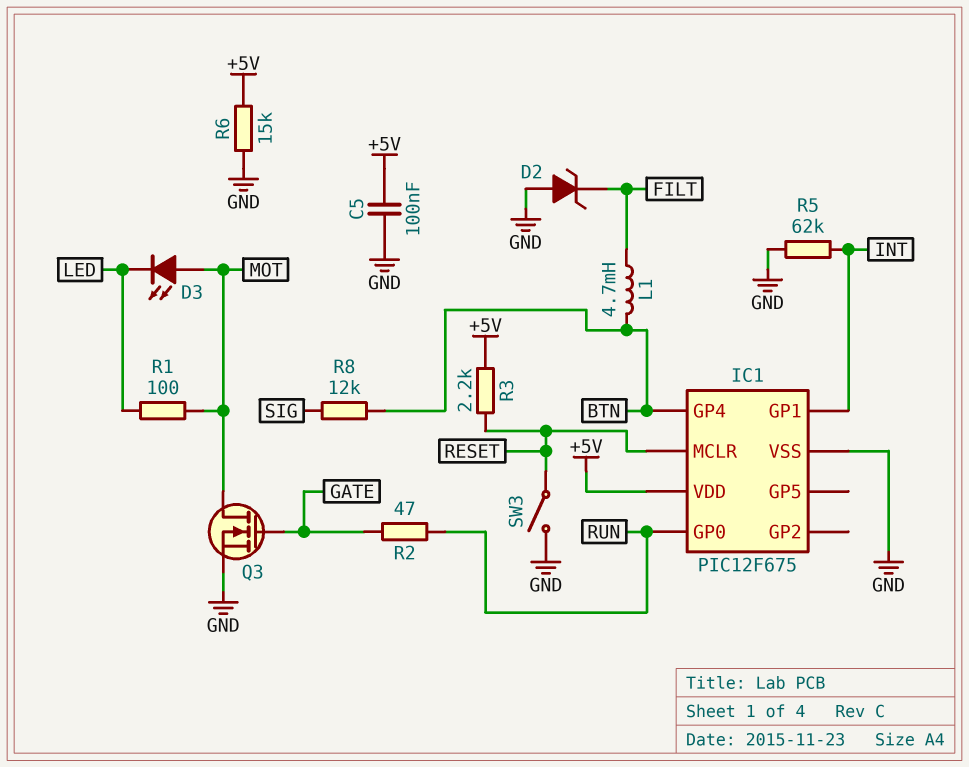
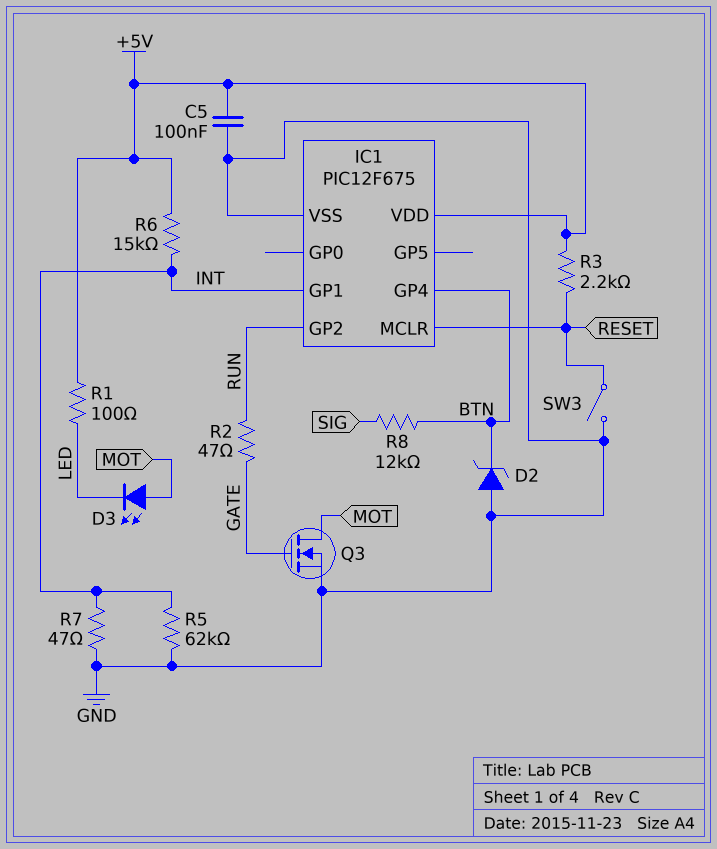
D2: zener (A GND, K FILT) -> zener (A GND, K BTN)
IC1 pin GP0: RUN -> none
IC1 pin GP2: none -> RUN
L1: 4.7mH (BTN, FILT) -> none
R1: 100 (LED, MOT) -> 100 (+5V, LED)
R6: 15k (+5V, GND) -> 15k (+5V, INT)
R7: none -> 47 (GND, INT)

